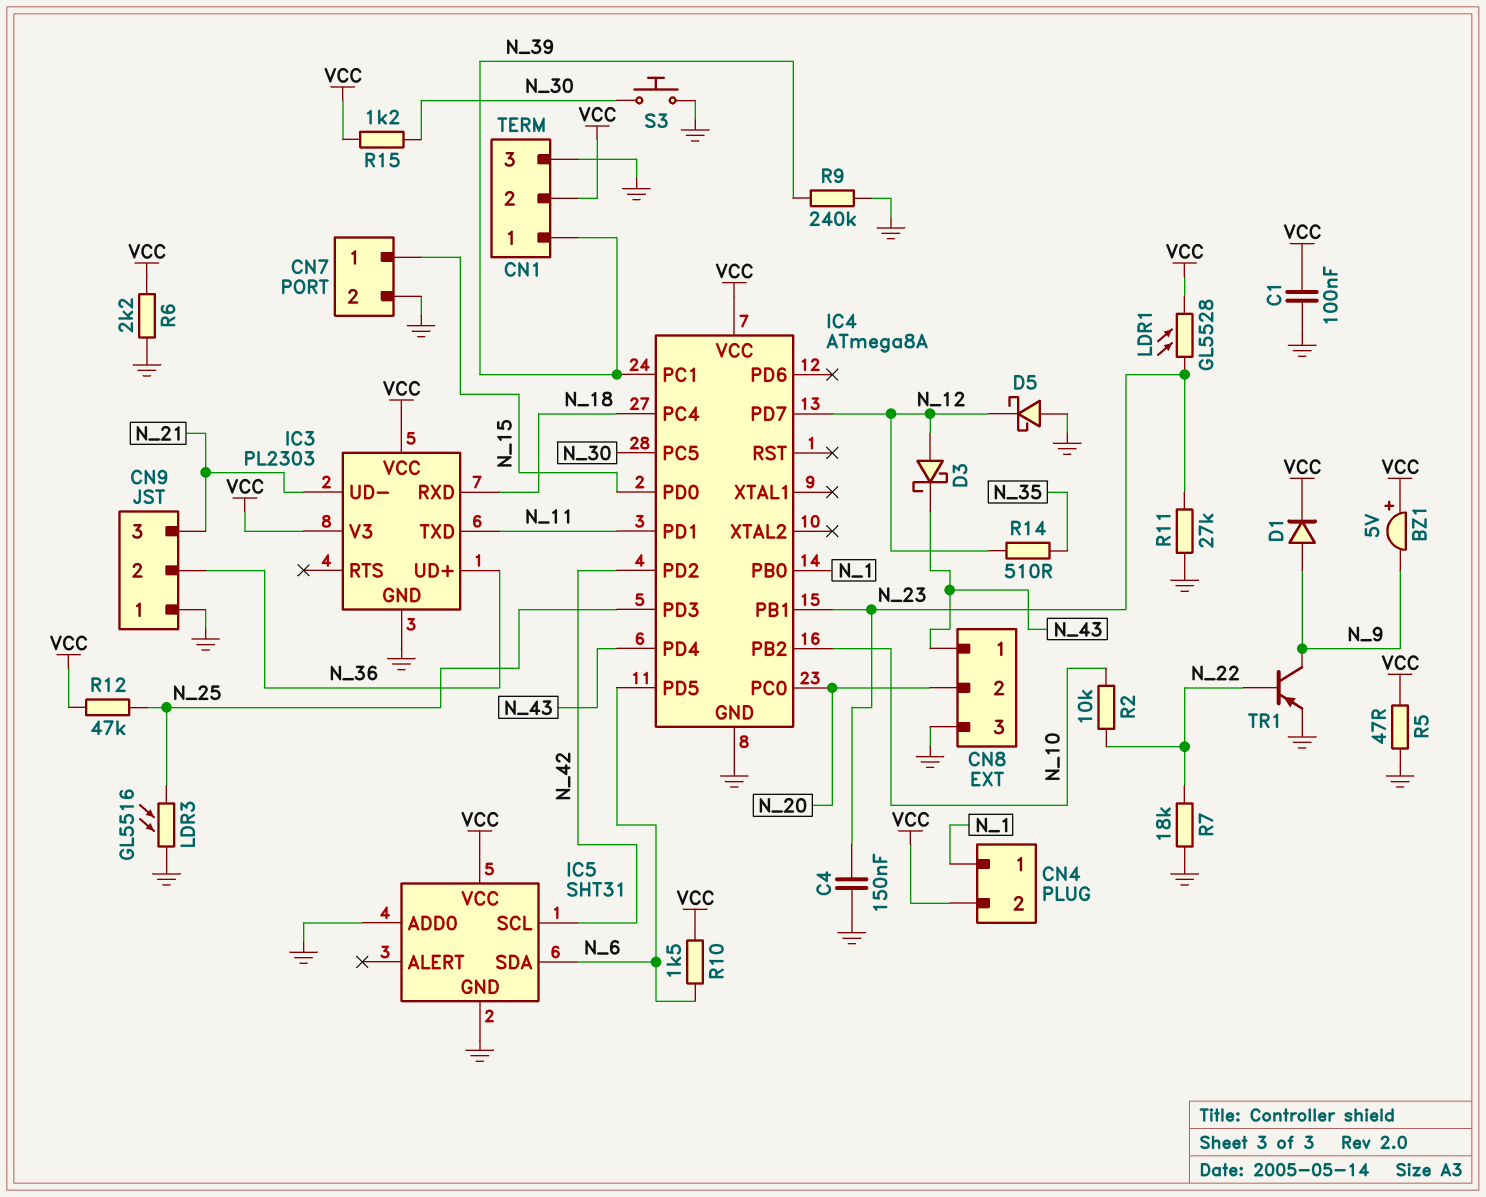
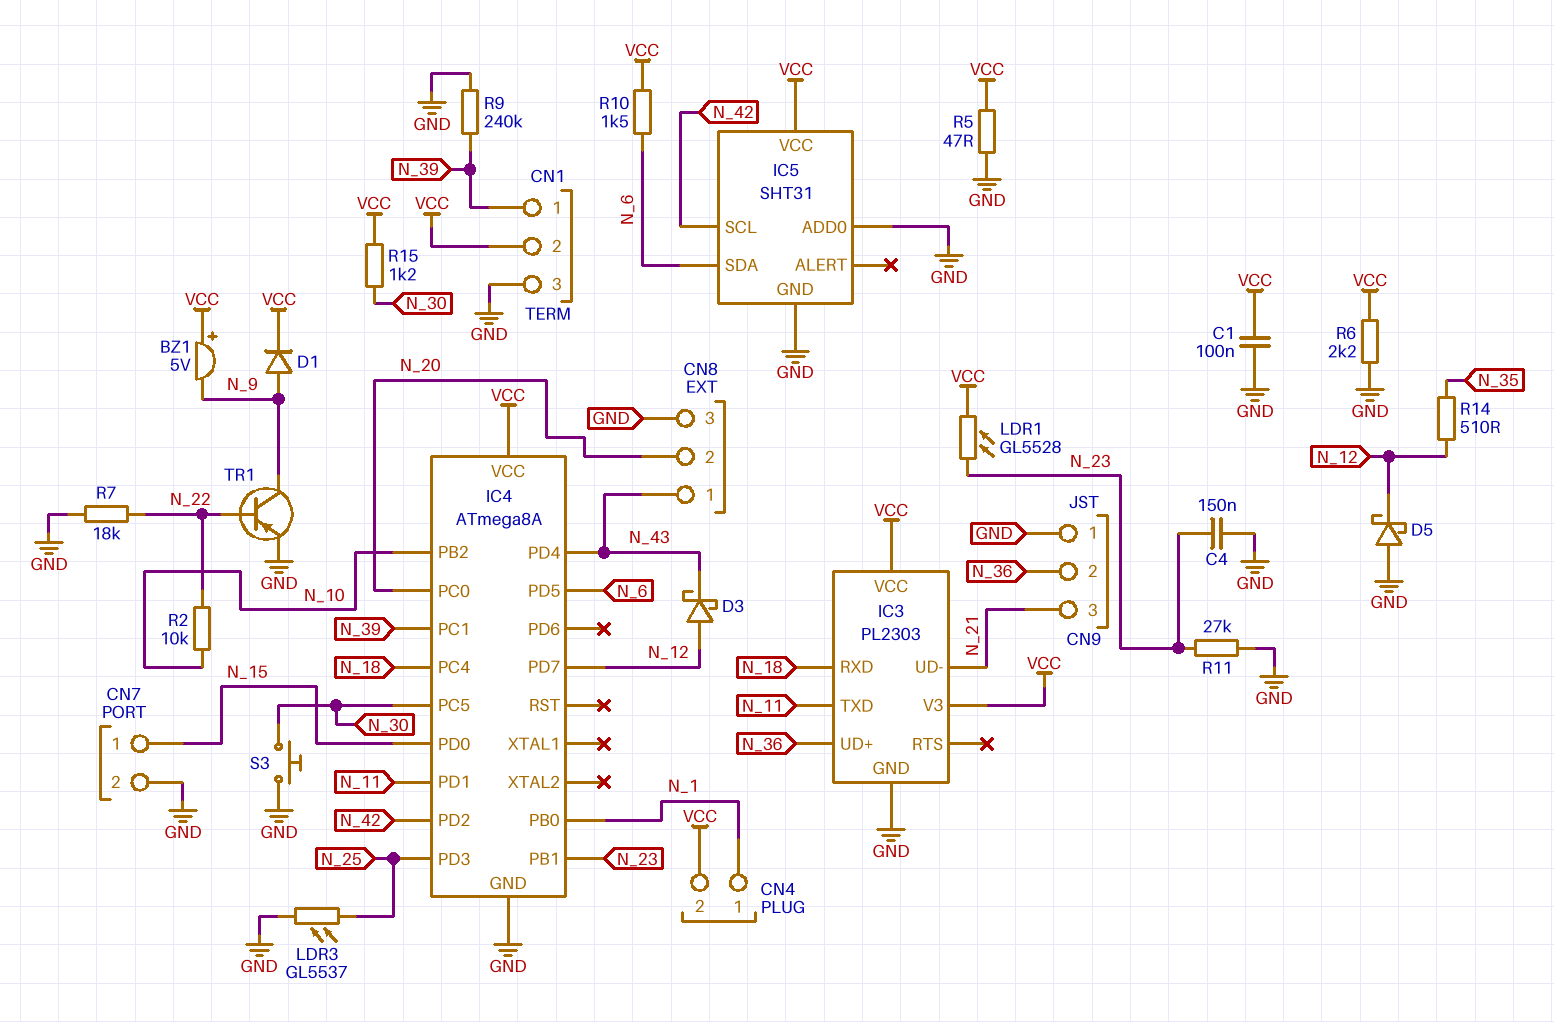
LDR3: GL5516 (GND, N_25) -> GL5537 (GND, N_25)
R12: 47k (N_25, VCC) -> none

